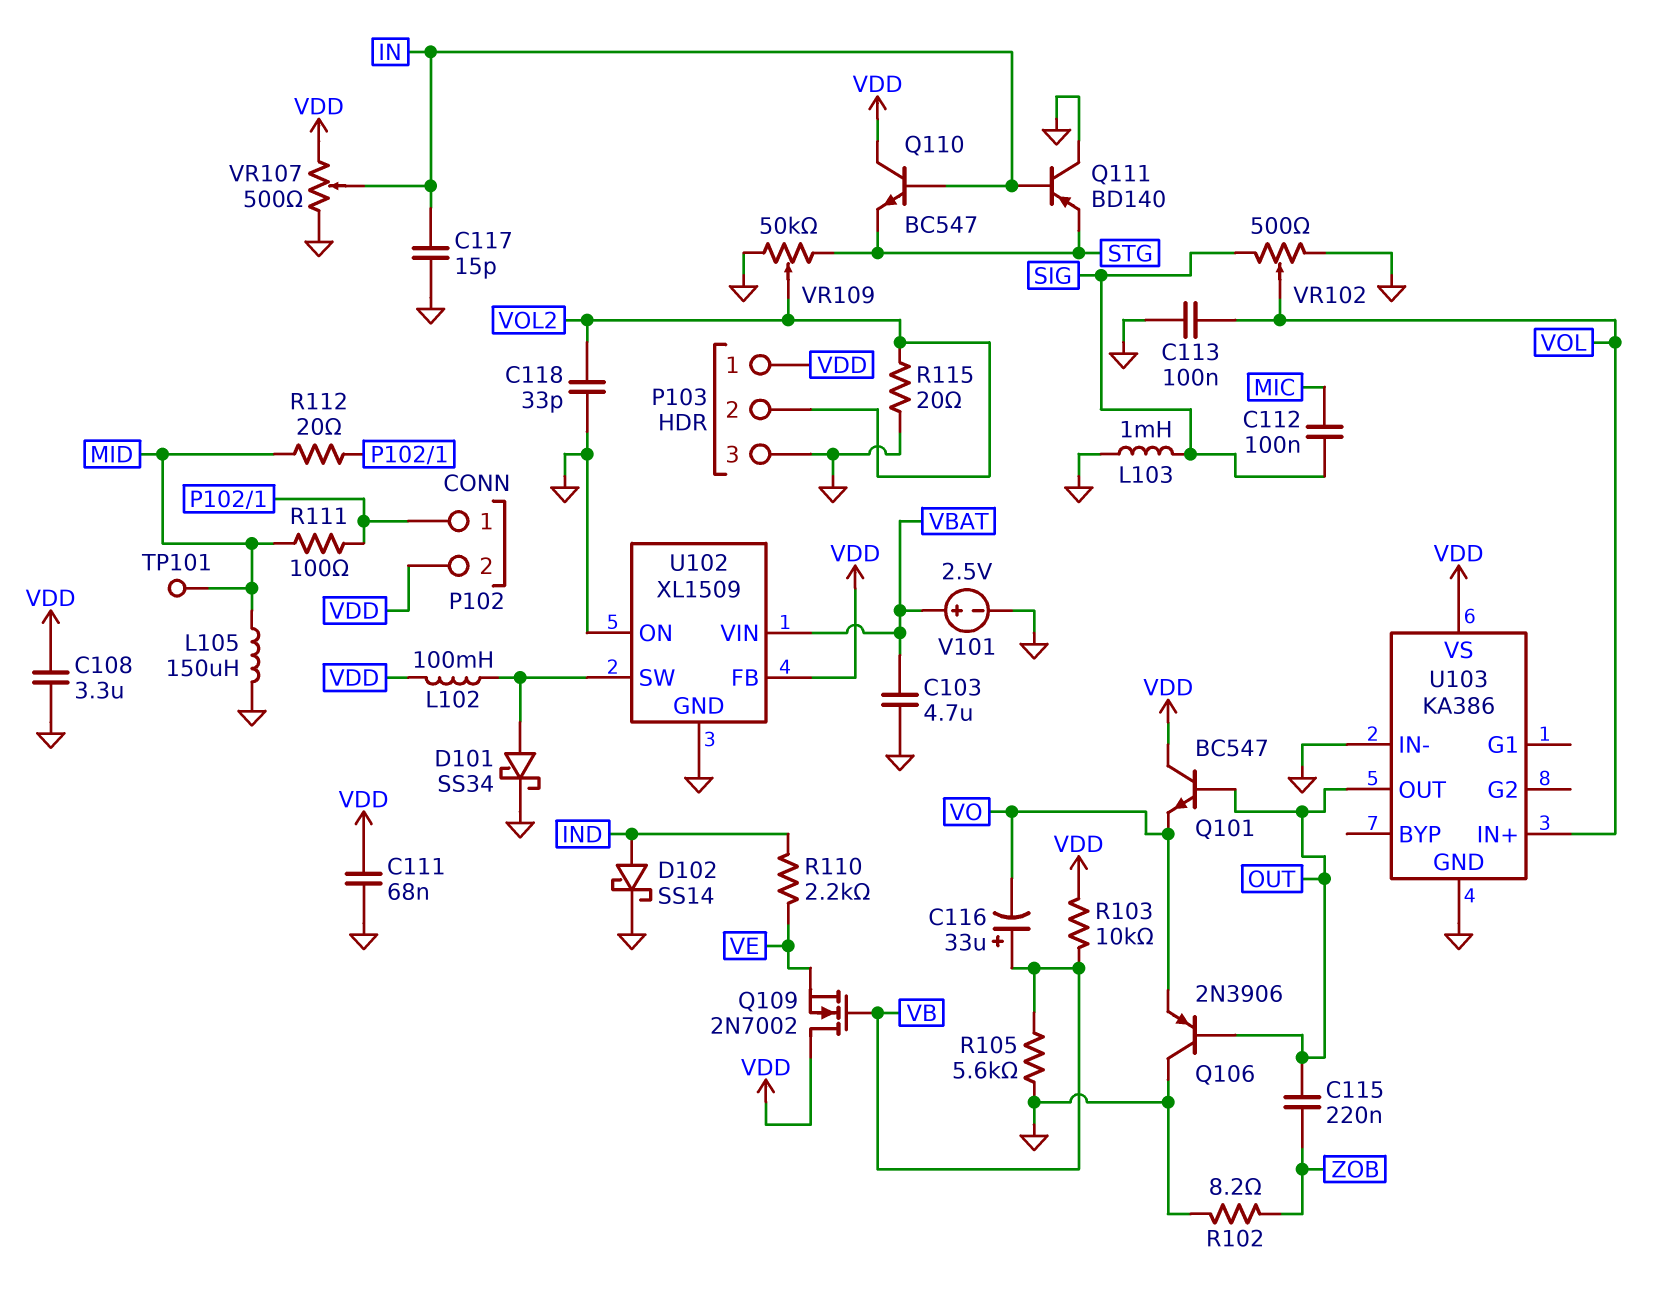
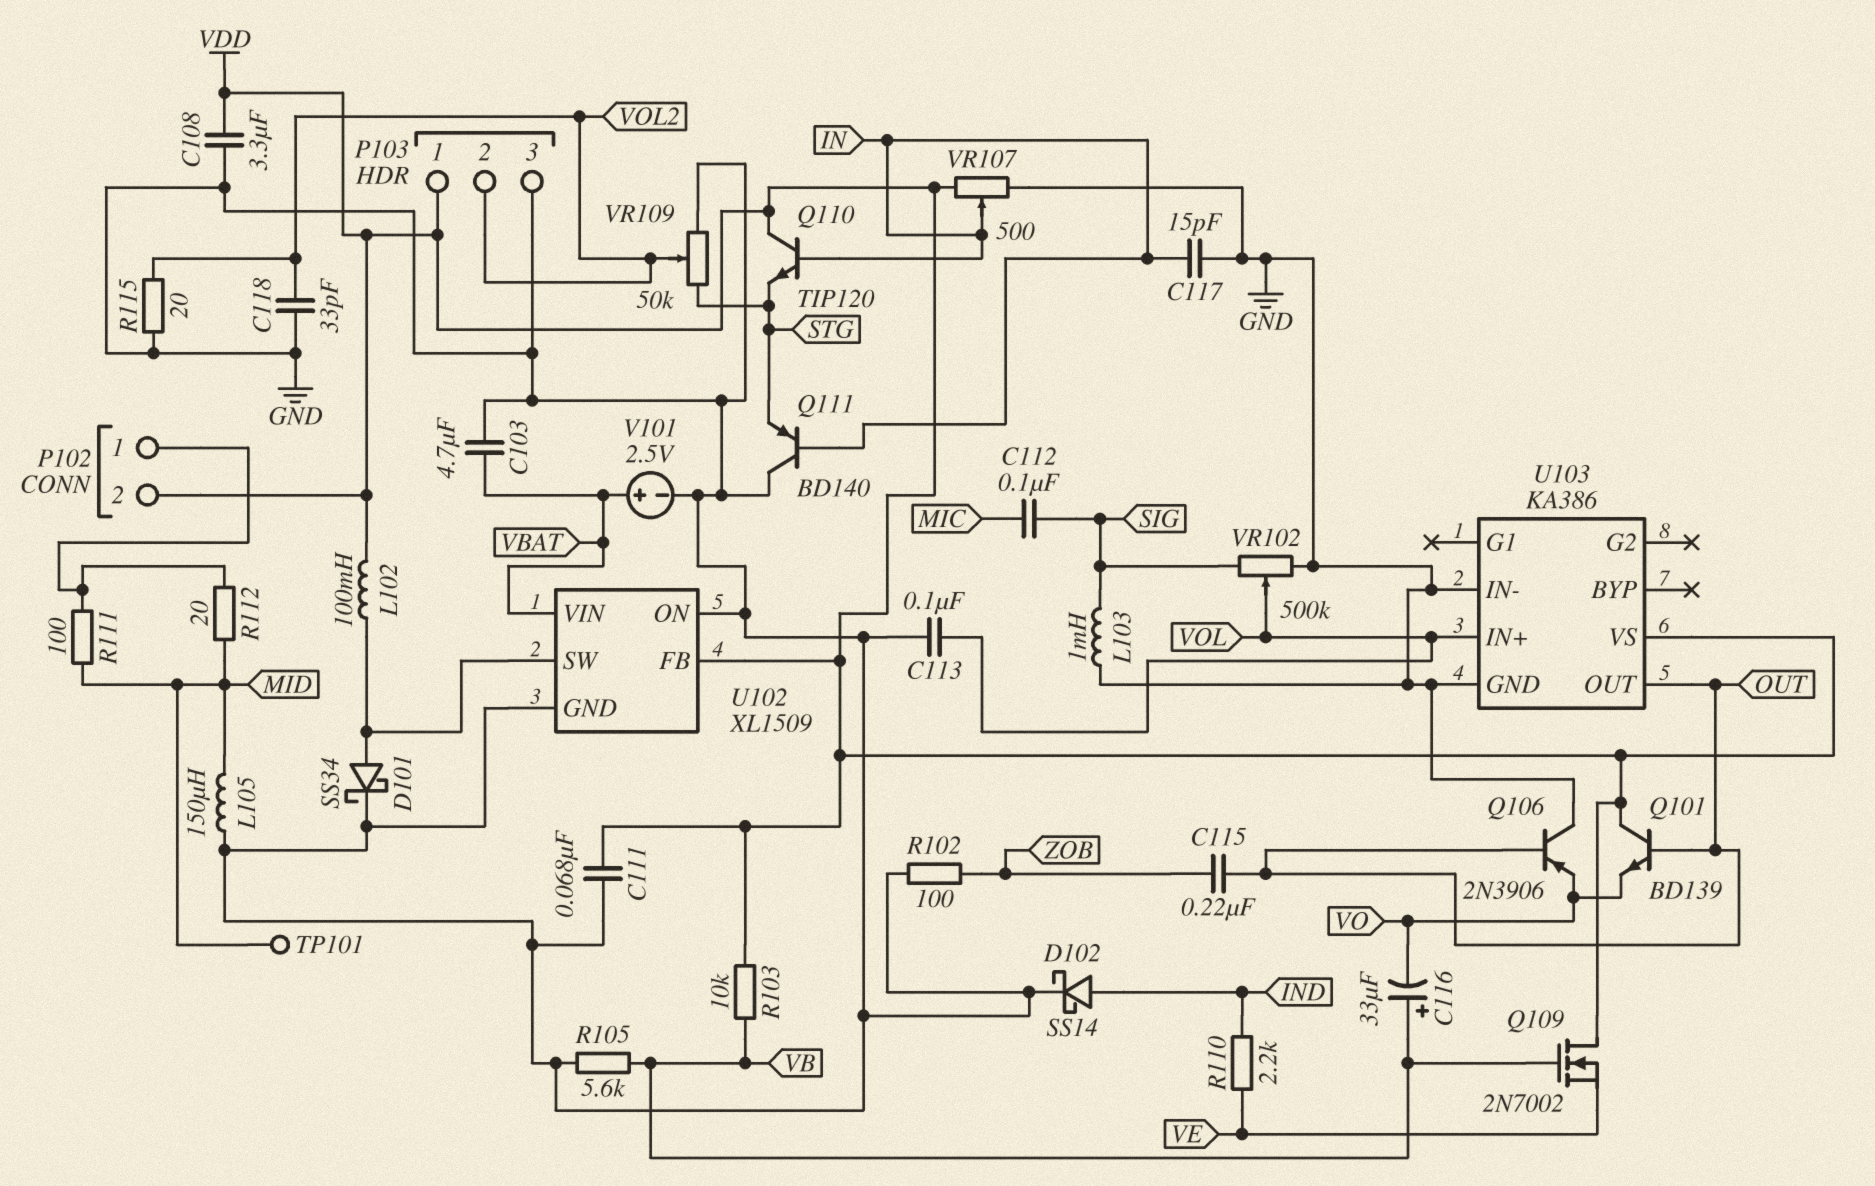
Q101: NPN BC547 (B OUT, C VDD, E VO) -> NPN BD139 (B OUT, C VDD, E VO)
Q110: NPN BC547 (B IN, C VDD, E STG) -> NPN TIP120 (B IN, C VDD, E STG)
R102: 8.2 (GND, ZOB) -> 100 (GND, ZOB)
VR102: 500 (GND, SIG, wiper VOL) -> 500k (GND, SIG, wiper VOL)

